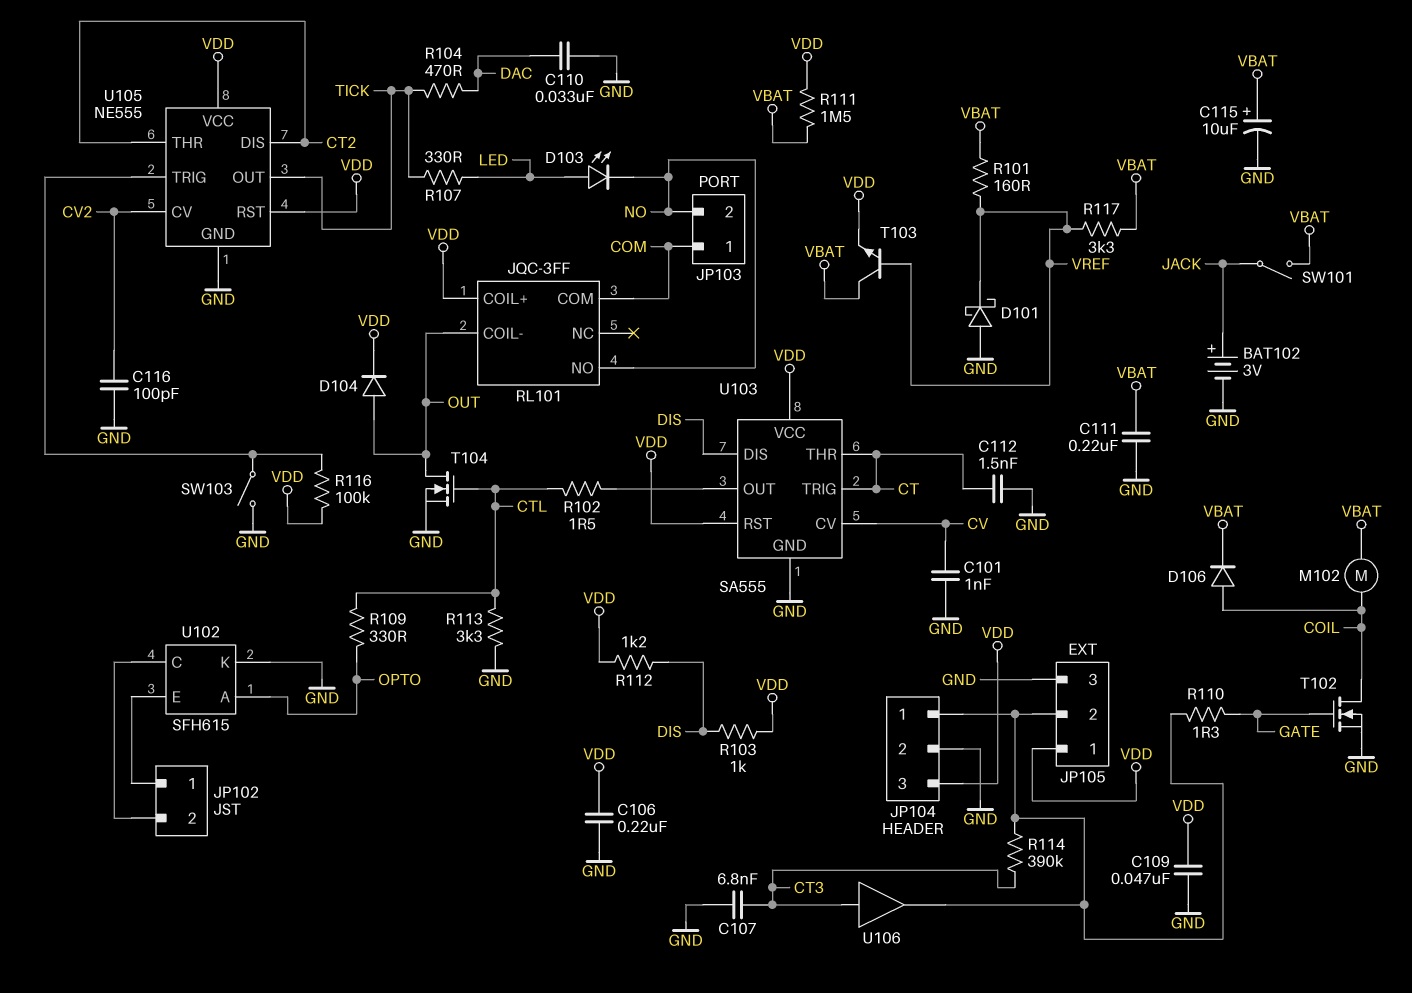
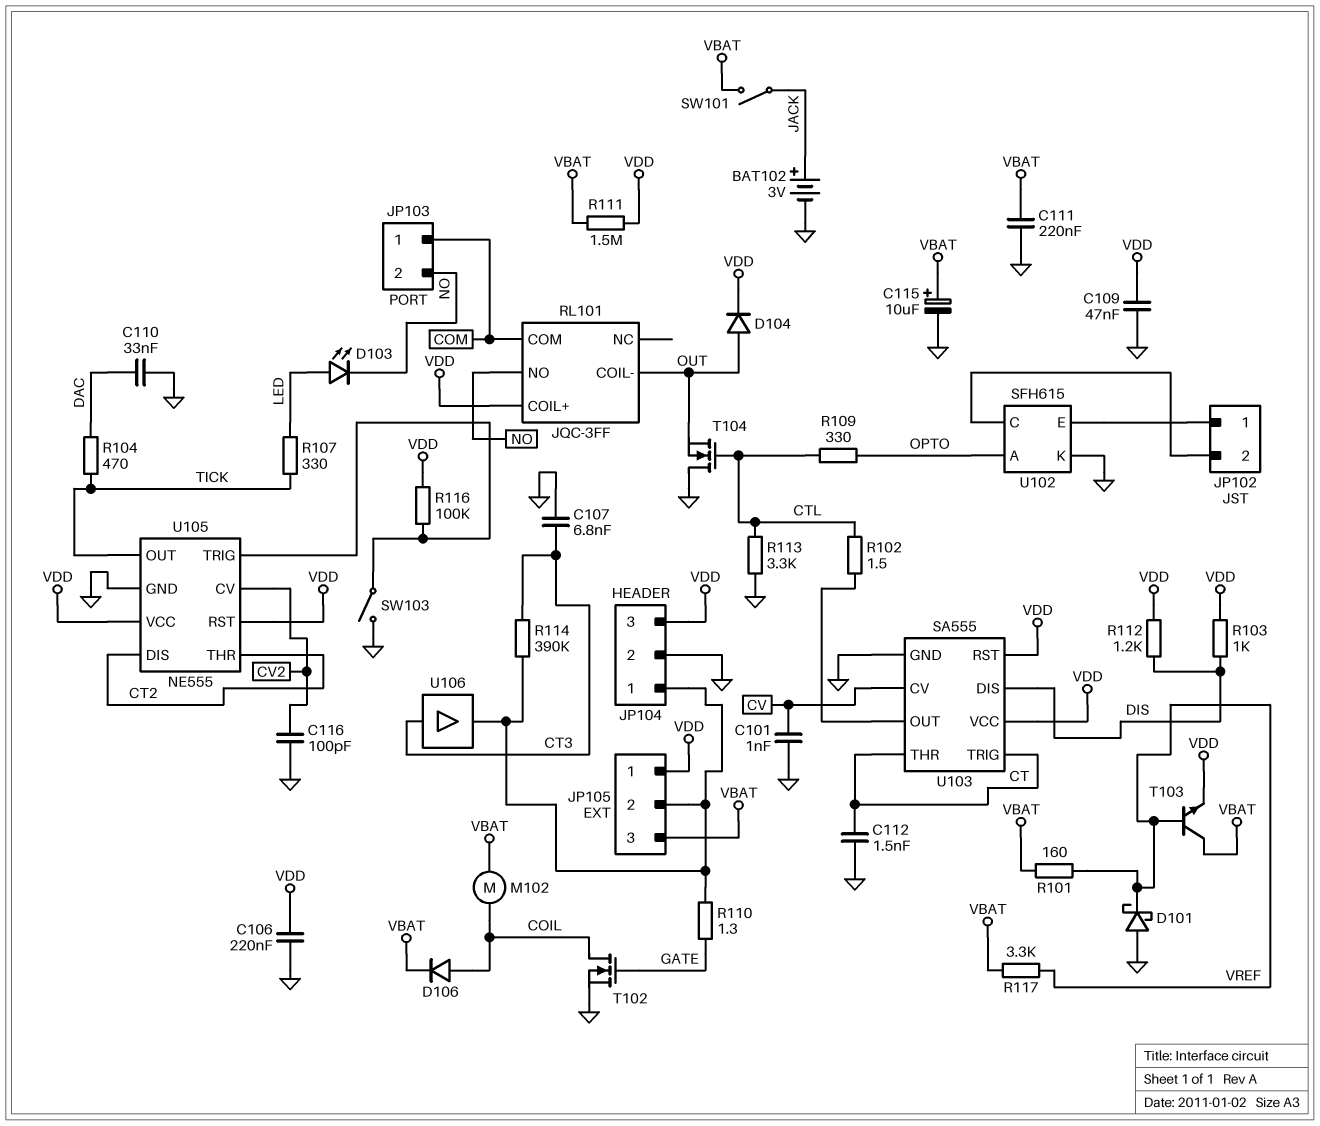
JP105 pin 3: GND -> VBAT
T104: NMOS (G CTL, D OUT, S GND) -> NMOS (G CTL, D GND, S OUT)

